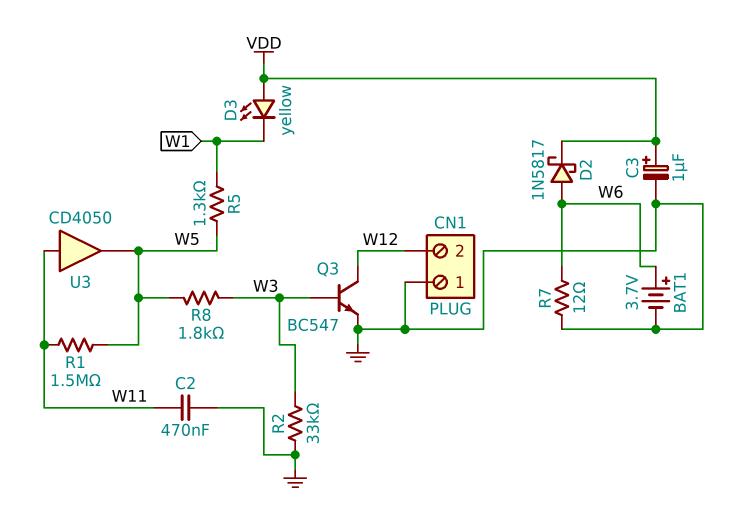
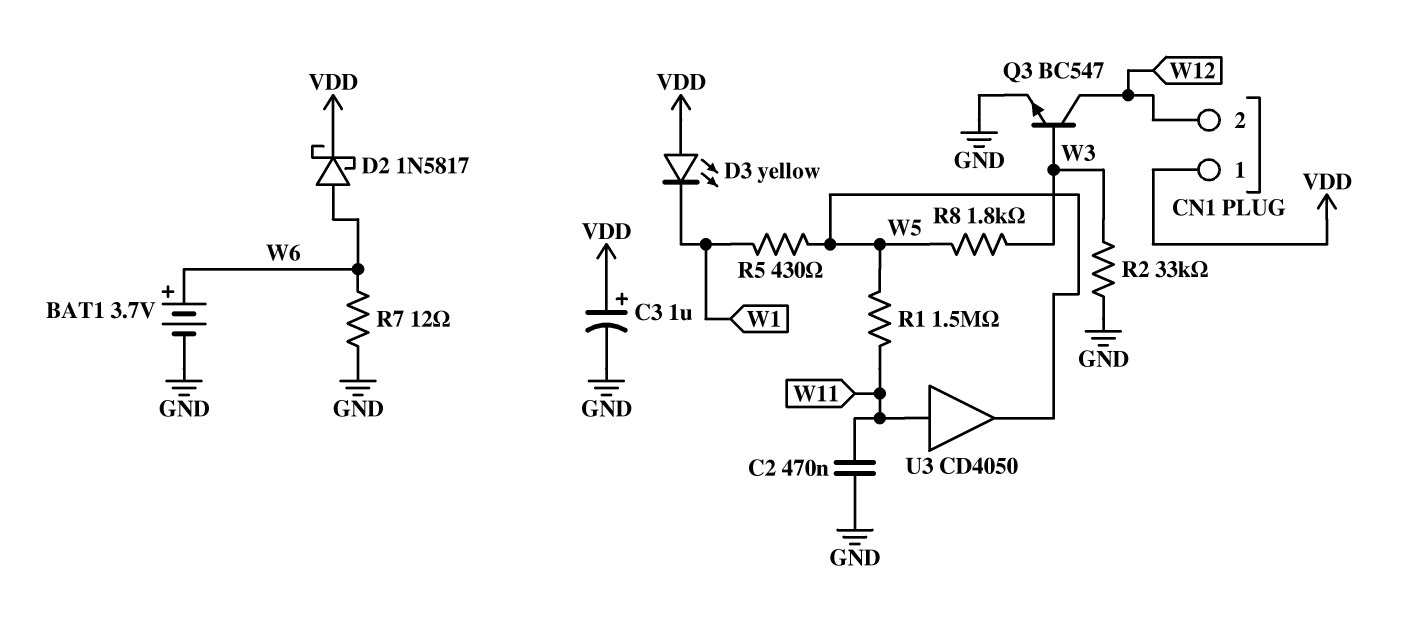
CN1 pin 1: GND -> VDD
R5: 1.3k (W1, W5) -> 430 (W1, W5)

